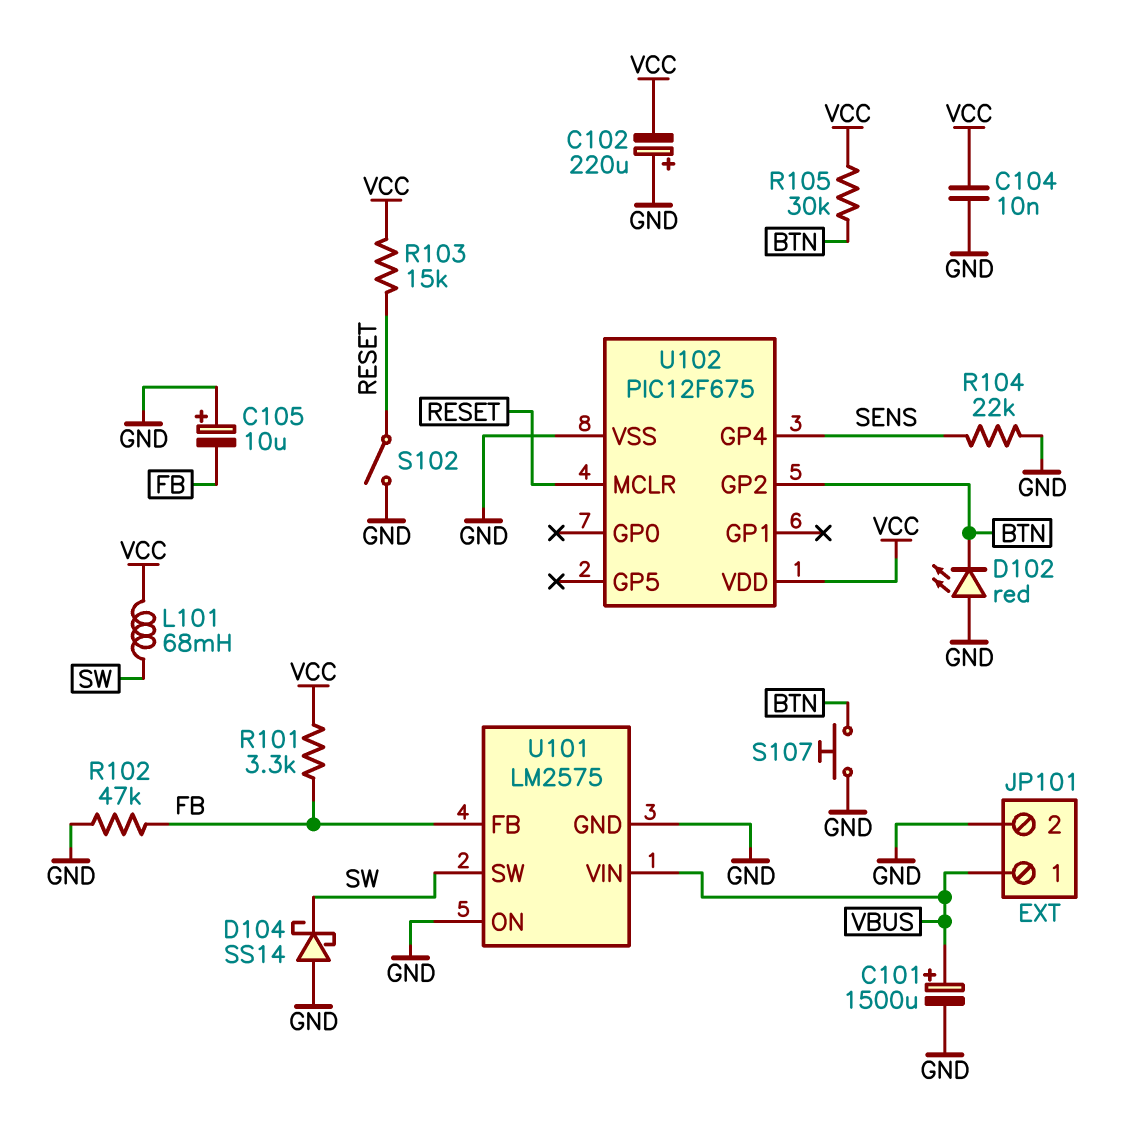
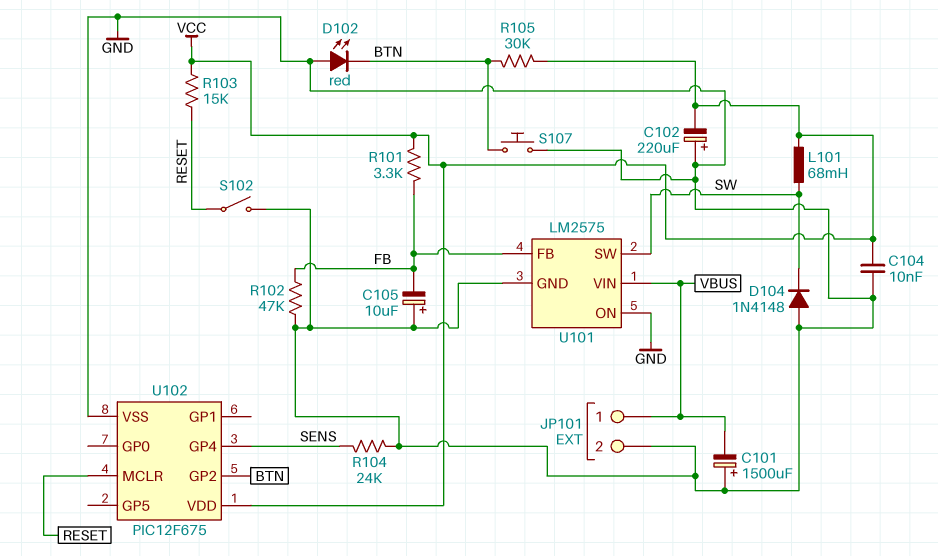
C101: 1500uF (plus VBUS, minus GND) -> 1500uF (plus GND, minus VBUS)
D104: schottky SS14 (A GND, K SW) -> diode 1N4148 (A GND, K SW)
R104: 22k (GND, SENS) -> 24k (GND, SENS)

